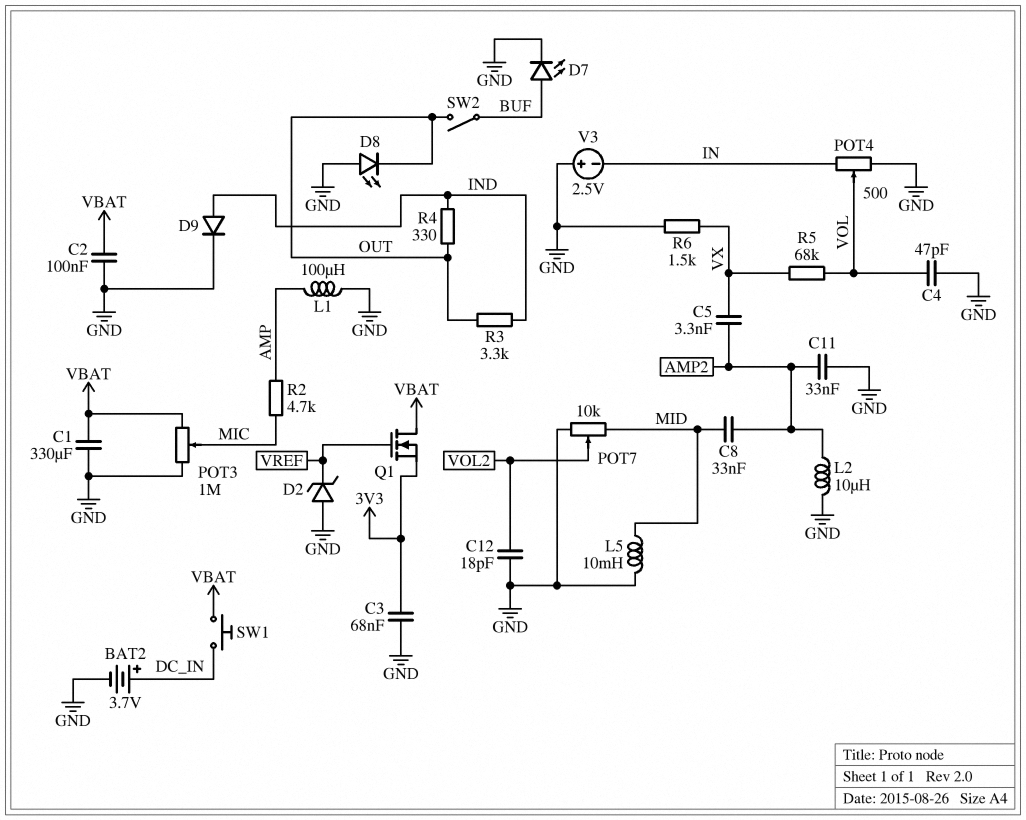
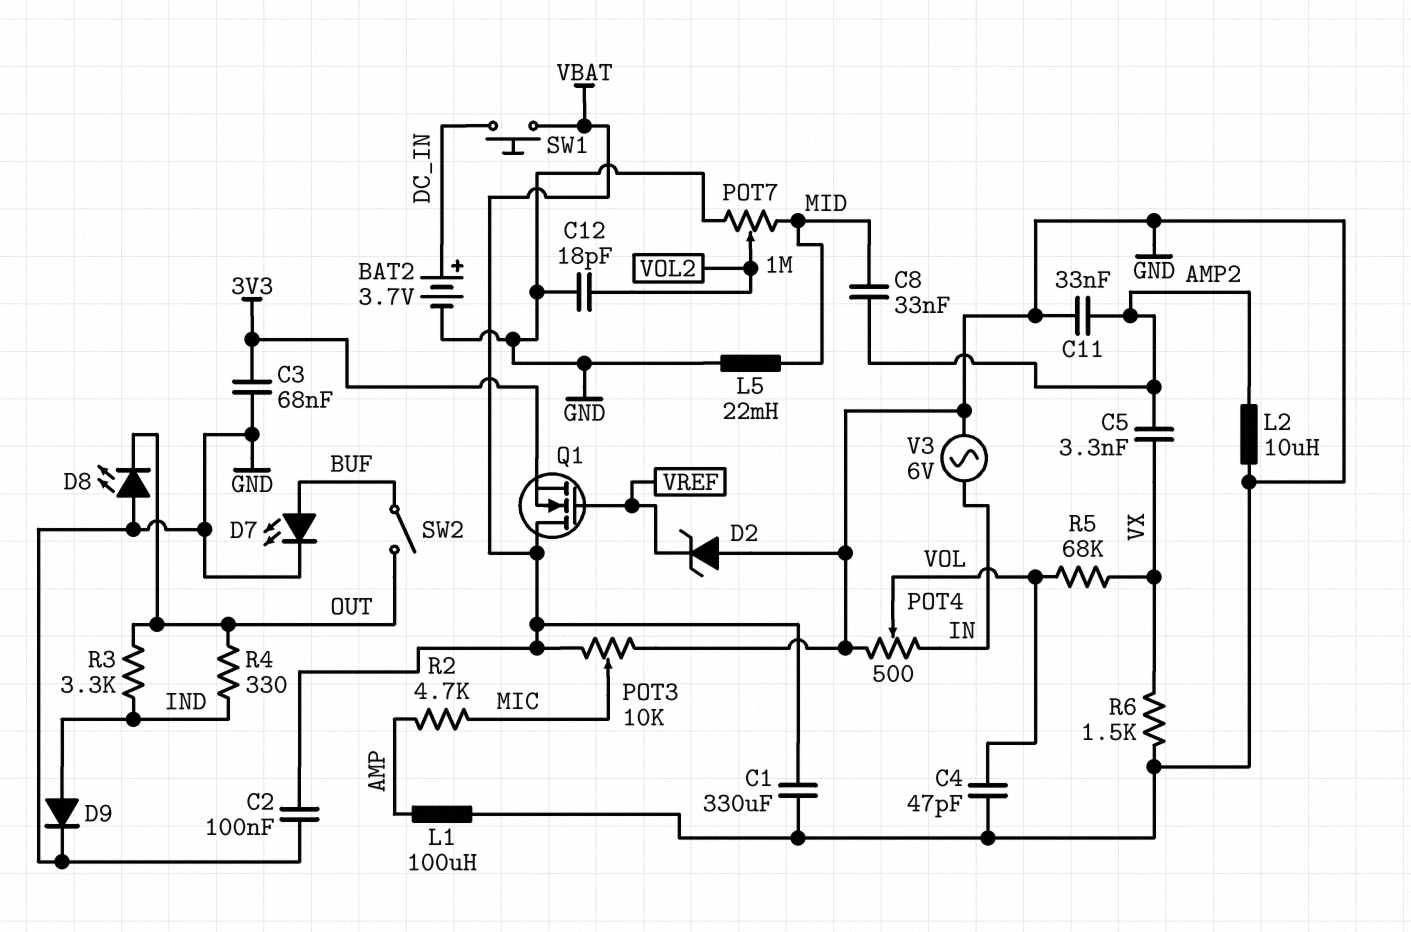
L5: 10mH (GND, MID) -> 22mH (GND, MID)
POT3: 1M (GND, VBAT, wiper MIC) -> 10k (GND, VBAT, wiper MIC)
POT7: 10k (GND, MID, wiper VOL2) -> 1M (GND, MID, wiper VOL2)
V3: 2.5V (plus GND, minus IN) -> AC 6V (GND, IN)

